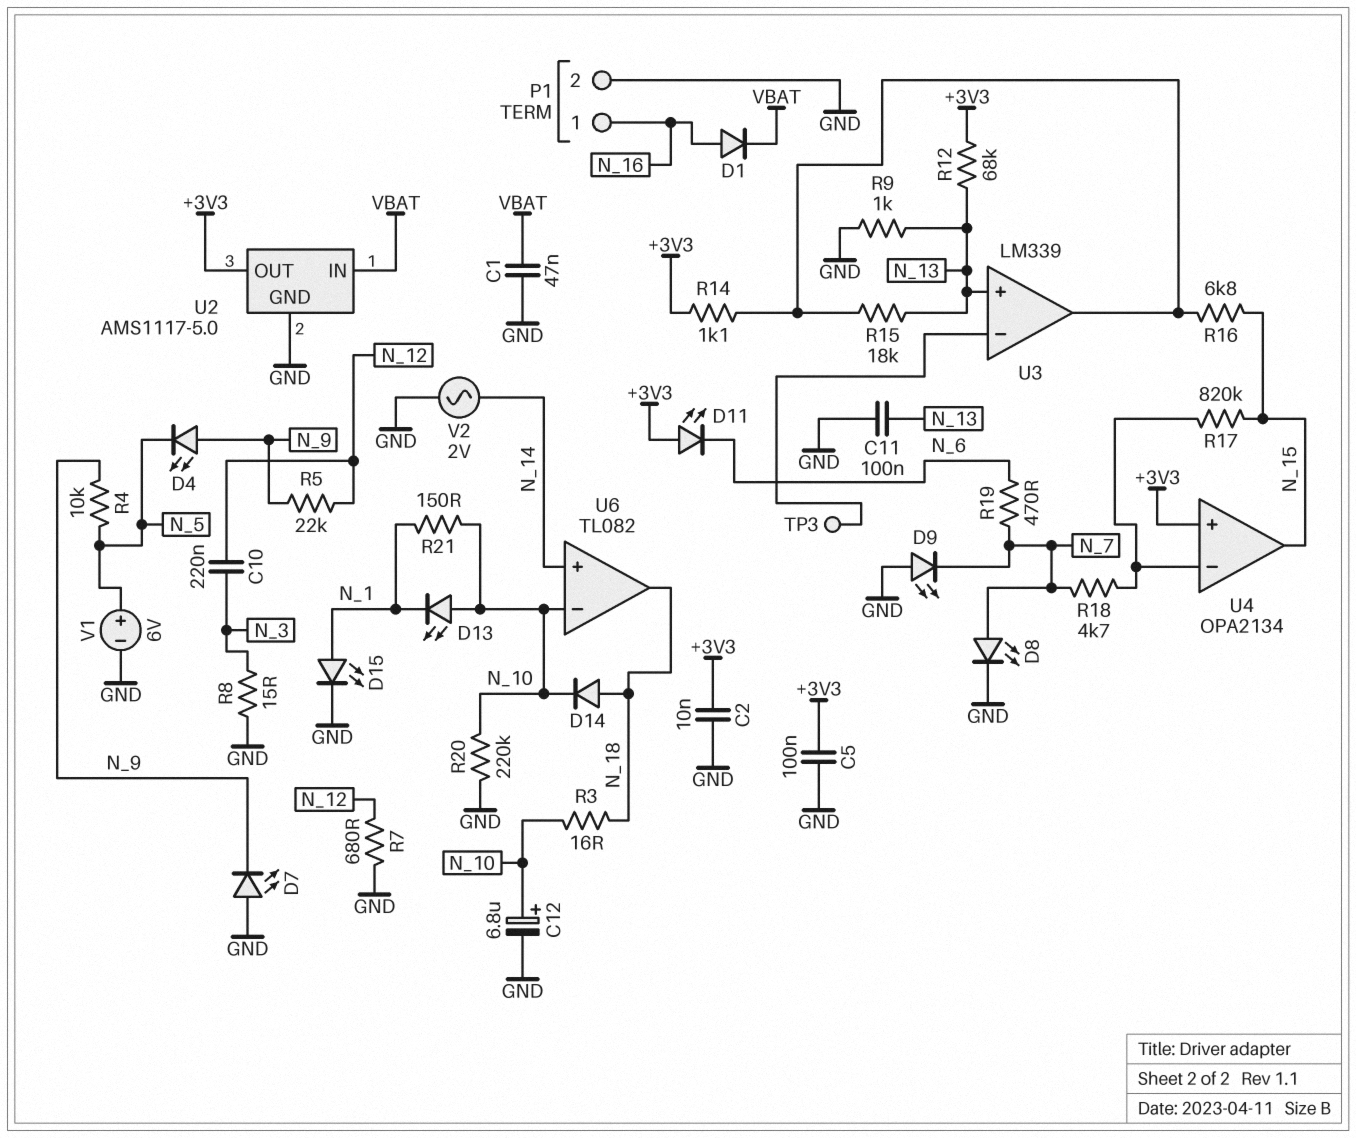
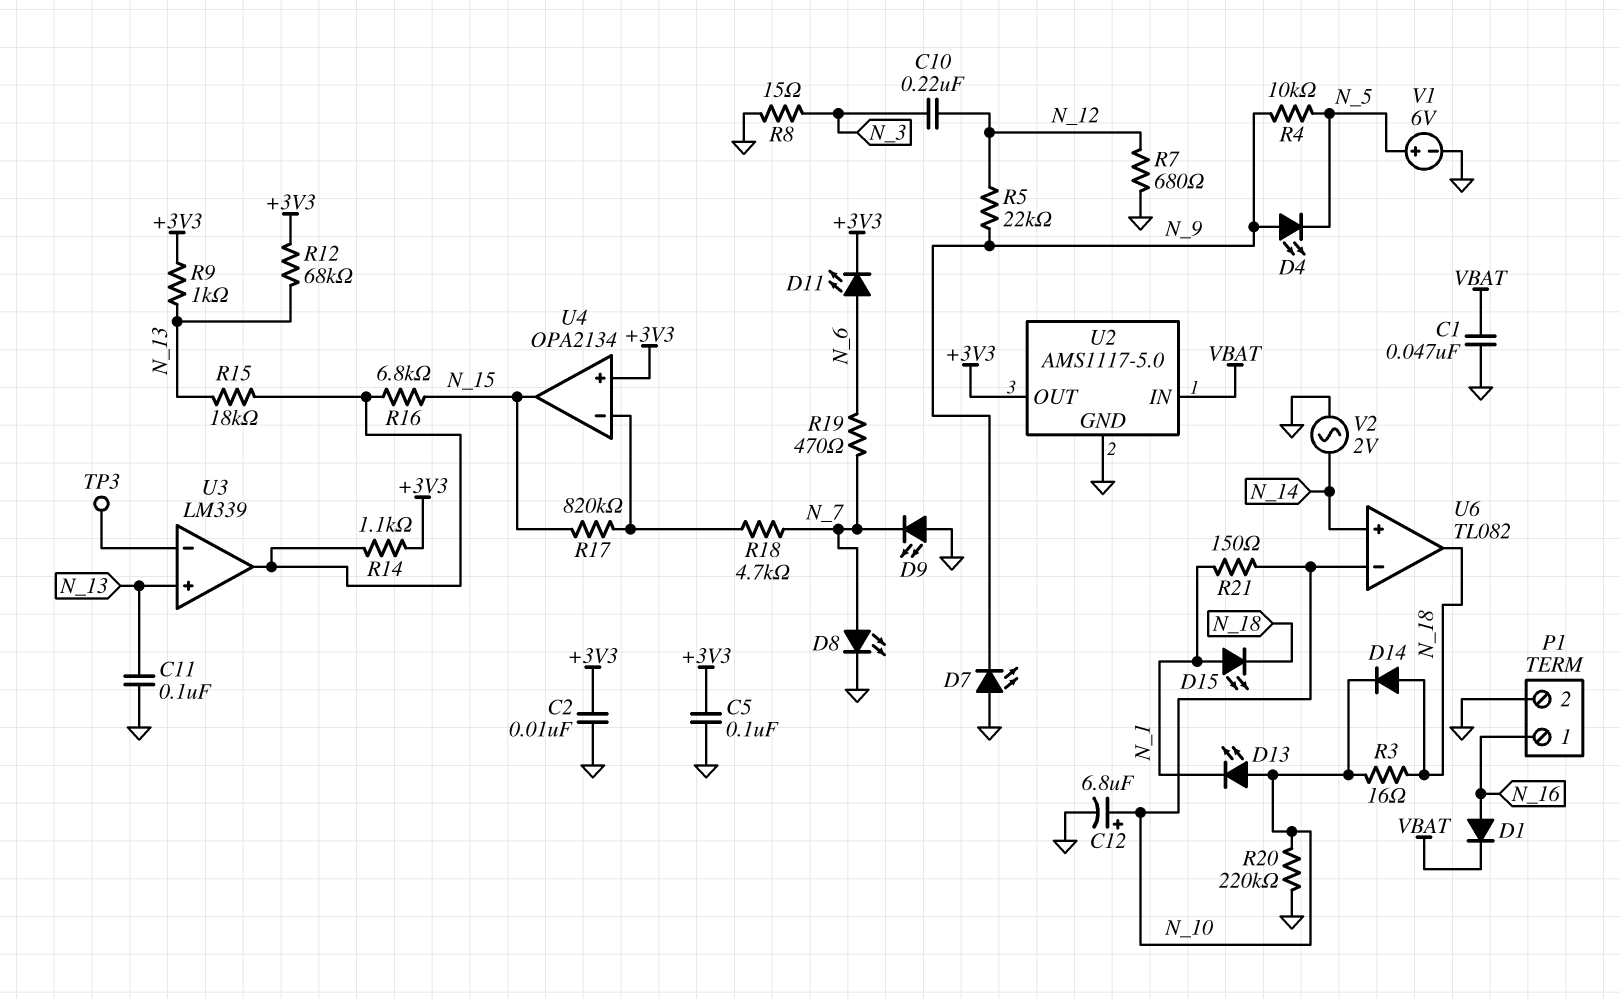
D11: LED (A +3V3, K N_6) -> LED (A N_6, K +3V3)
D15: LED (A N_1, K GND) -> LED (A N_1, K N_18)
R9: 1k (GND, N_13) -> 1k (+3V3, N_13)

